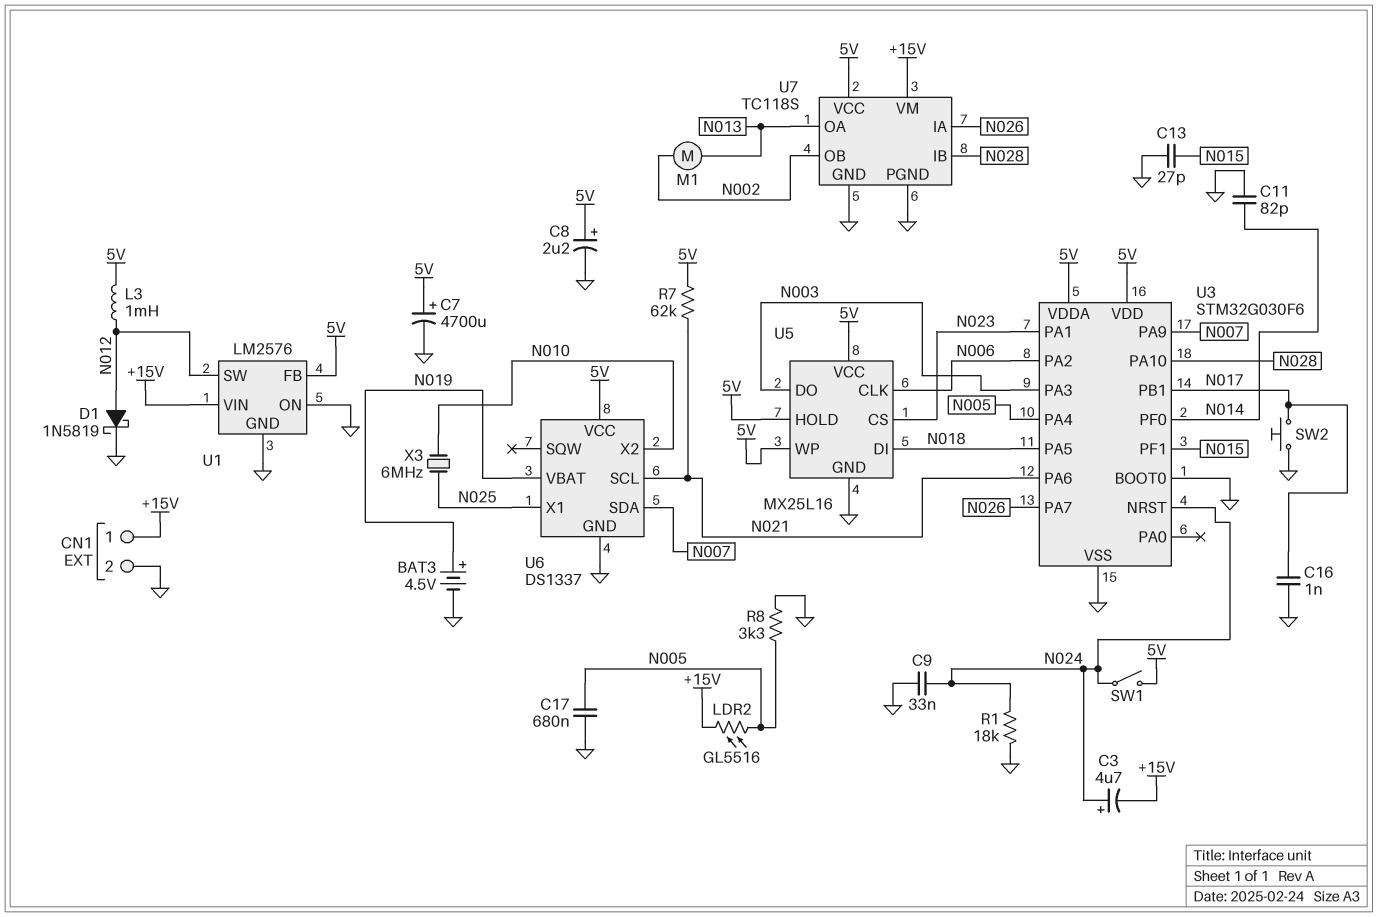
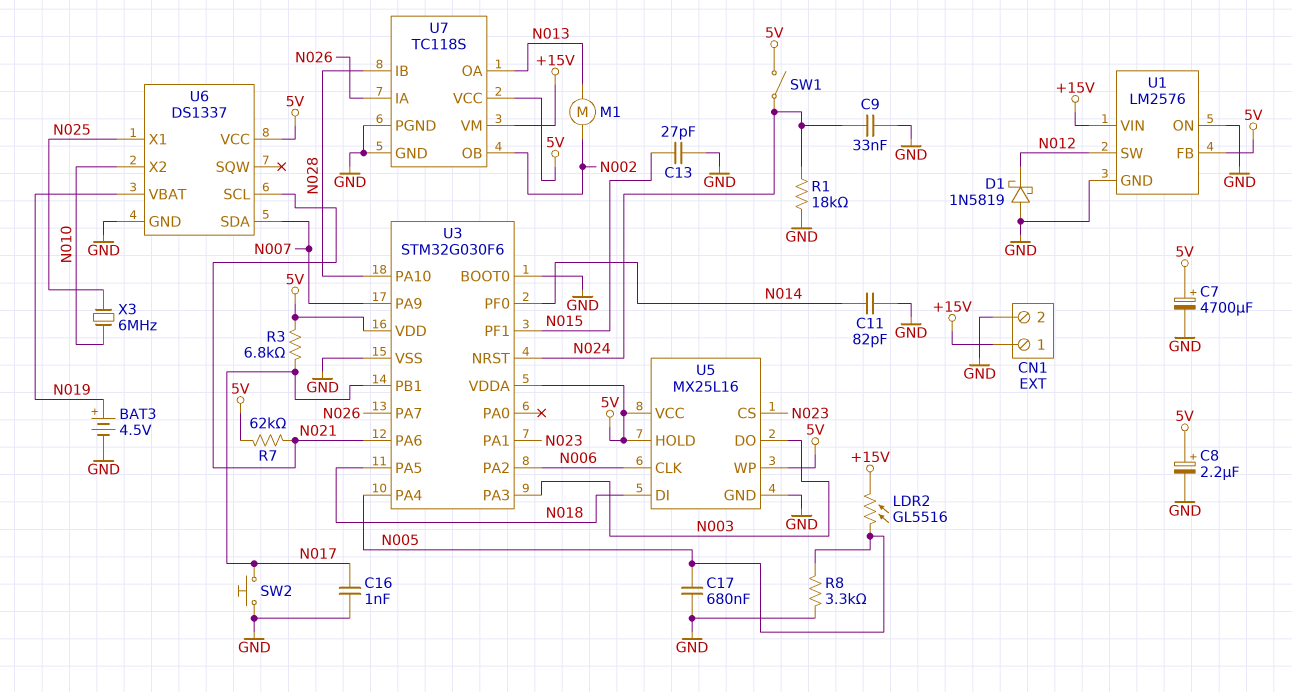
C3: 4.7uF (plus N024, minus +15V) -> none
D1: schottky 1N5819 (A N012, K GND) -> schottky 1N5819 (A GND, K N012)
L3: 1mH (5V, N012) -> none
R3: none -> 6.8k (5V, N017)

